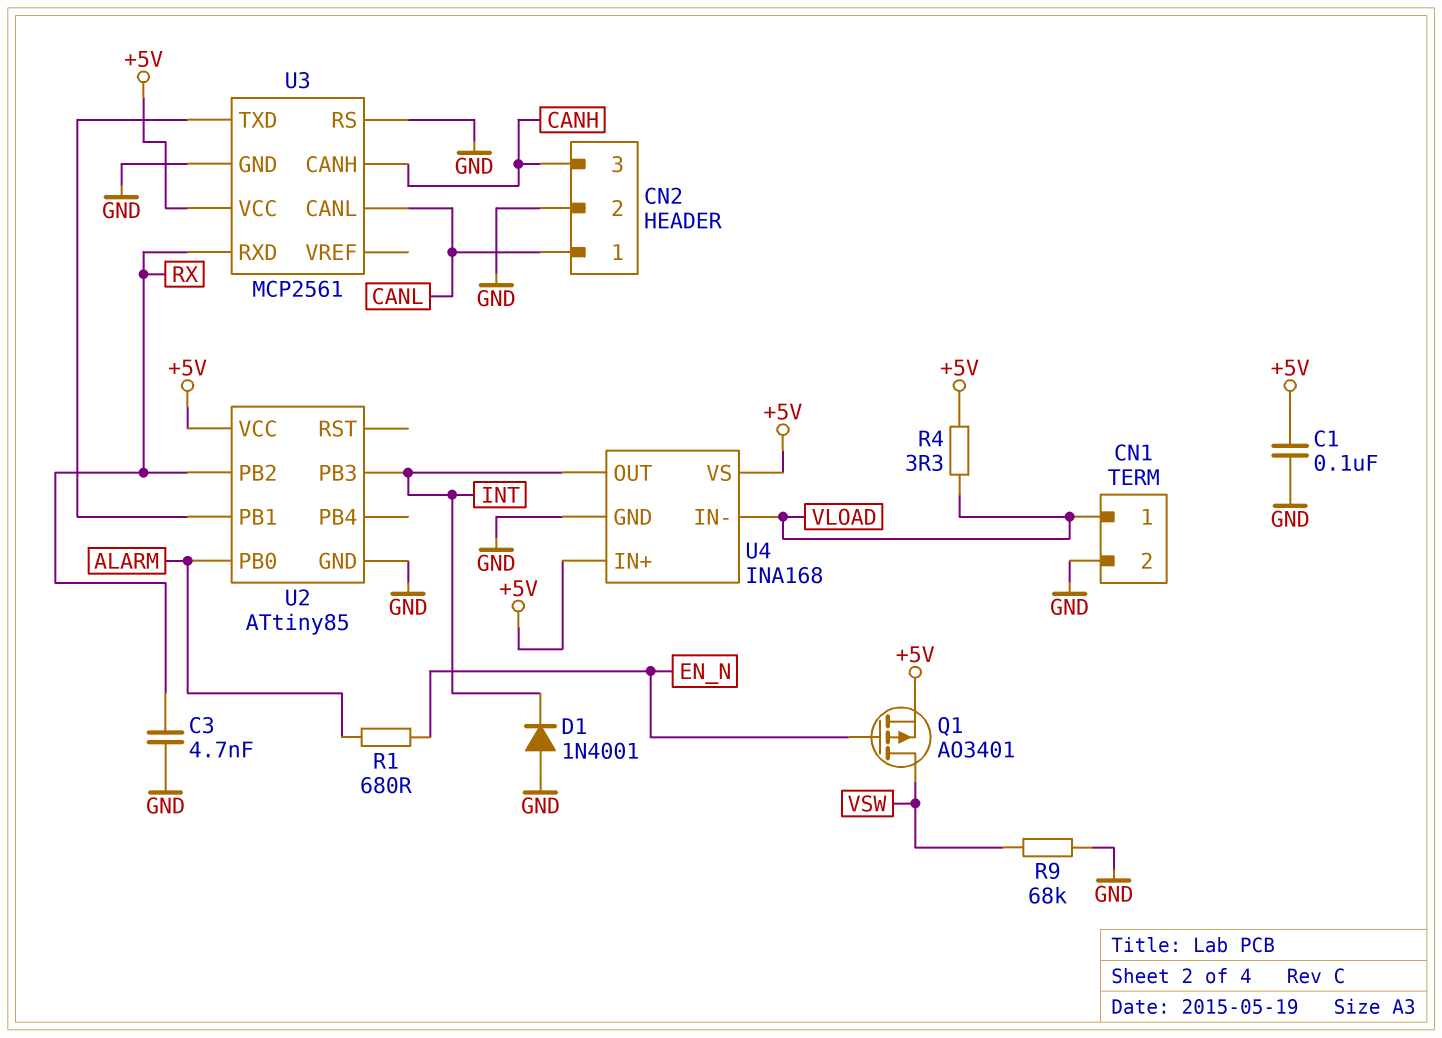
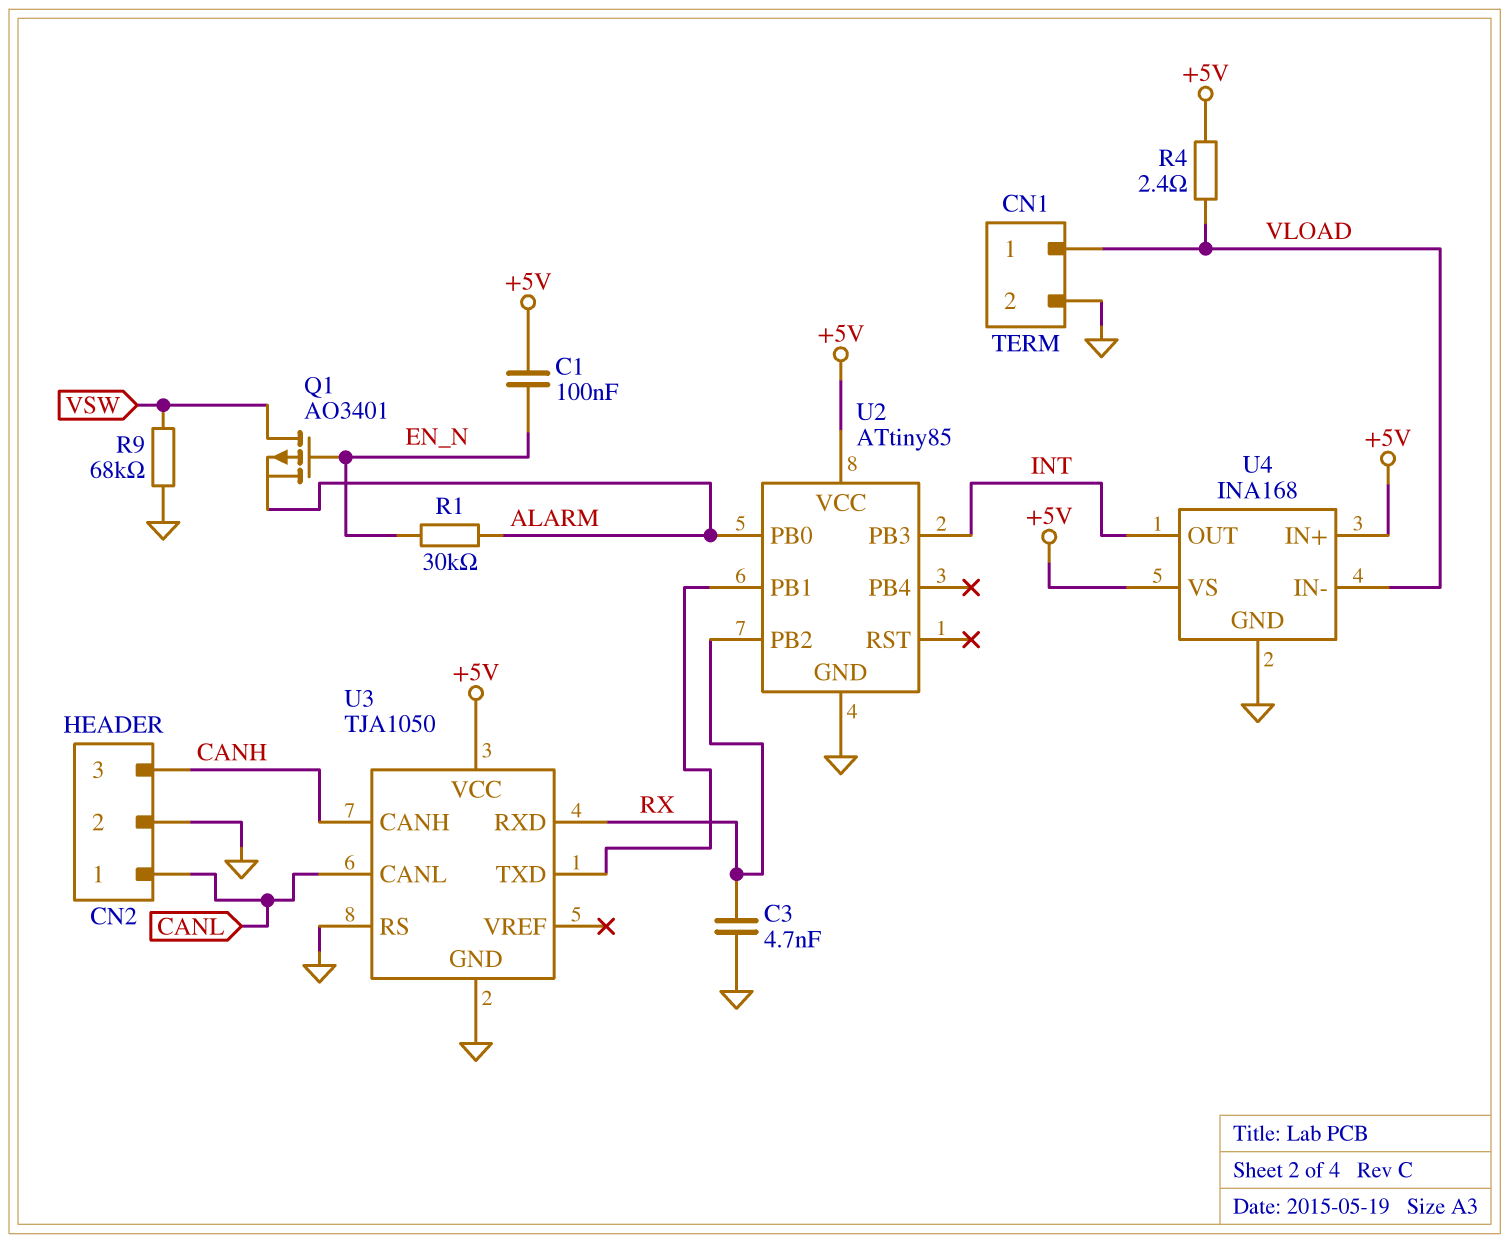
C1: 100nF (+5V, GND) -> 100nF (+5V, EN_N)
D1: diode 1N4001 (A GND, K INT) -> none
Q1: PMOS AO3401 (G EN_N, D VSW, S +5V) -> PMOS AO3401 (G EN_N, D VSW, S ALARM)
R1: 680 (ALARM, EN_N) -> 30k (ALARM, EN_N)
R4: 3.3 (+5V, VLOAD) -> 2.4 (+5V, VLOAD)
U3: MCP2561 -> TJA1050

